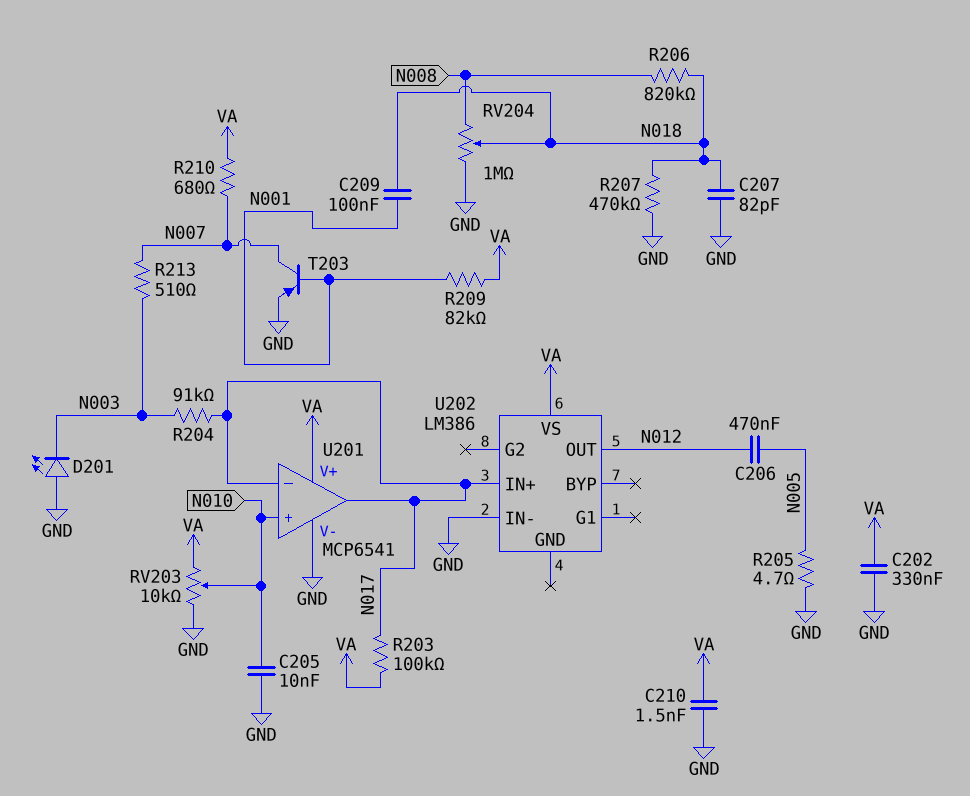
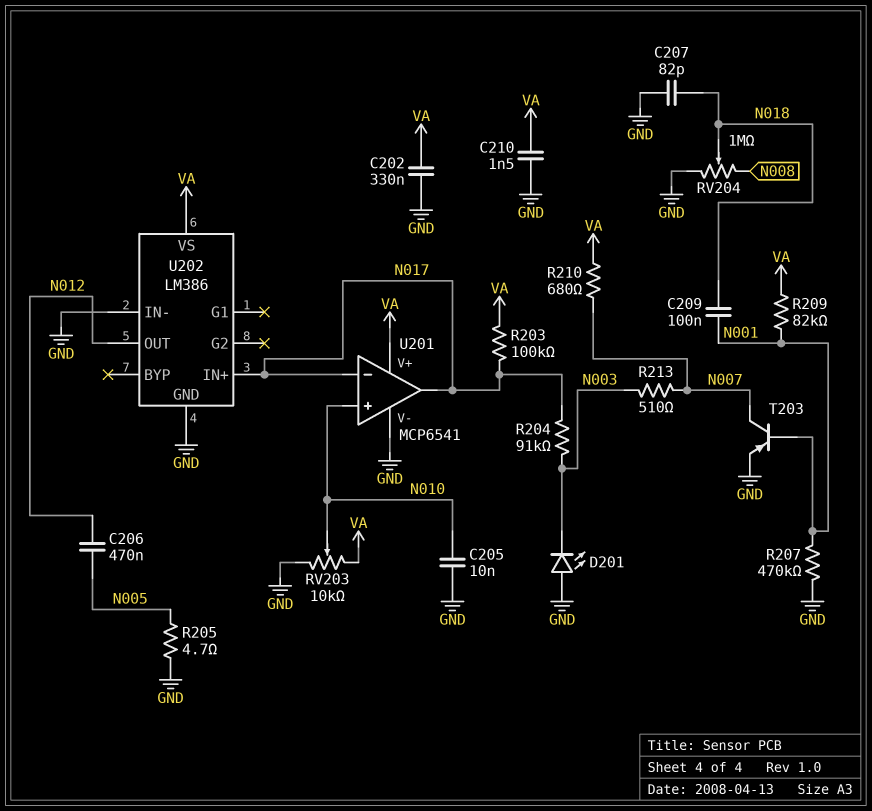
R206: 820k (N008, N018) -> none
R207: 470k (GND, N018) -> 470k (GND, N001)
U202 pin GND: none -> GND

